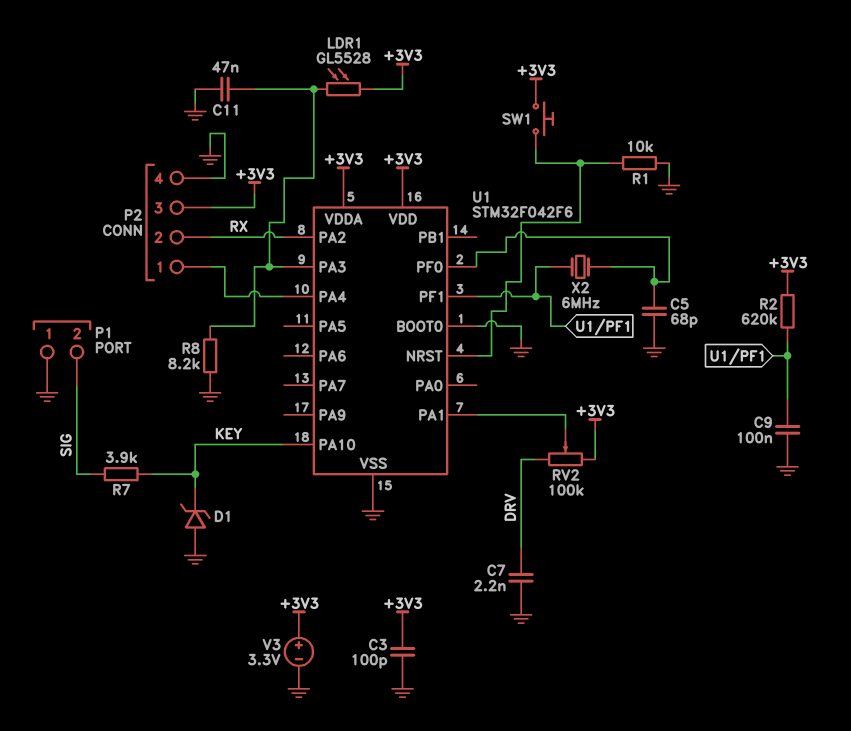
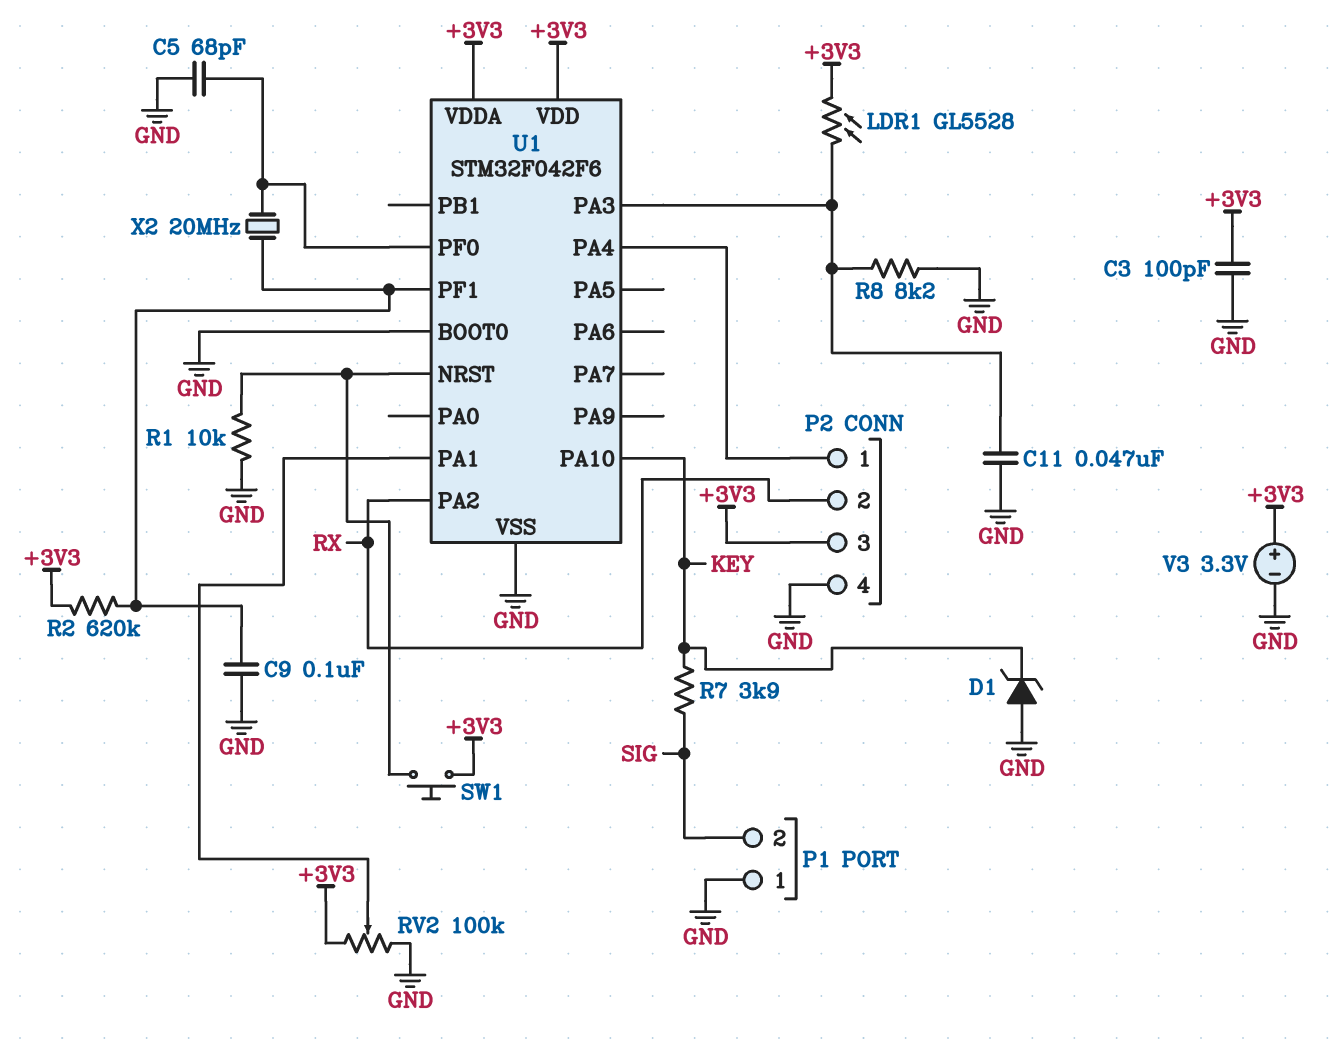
C7: 2.2nF (DRV, GND) -> none
RV2: 100k (+3V3, DRV, wiper U1/PA1) -> 100k (+3V3, GND, wiper U1/PA1)
X2: 6MHz (U1/PF0, U1/PF1) -> 20MHz (U1/PF0, U1/PF1)

